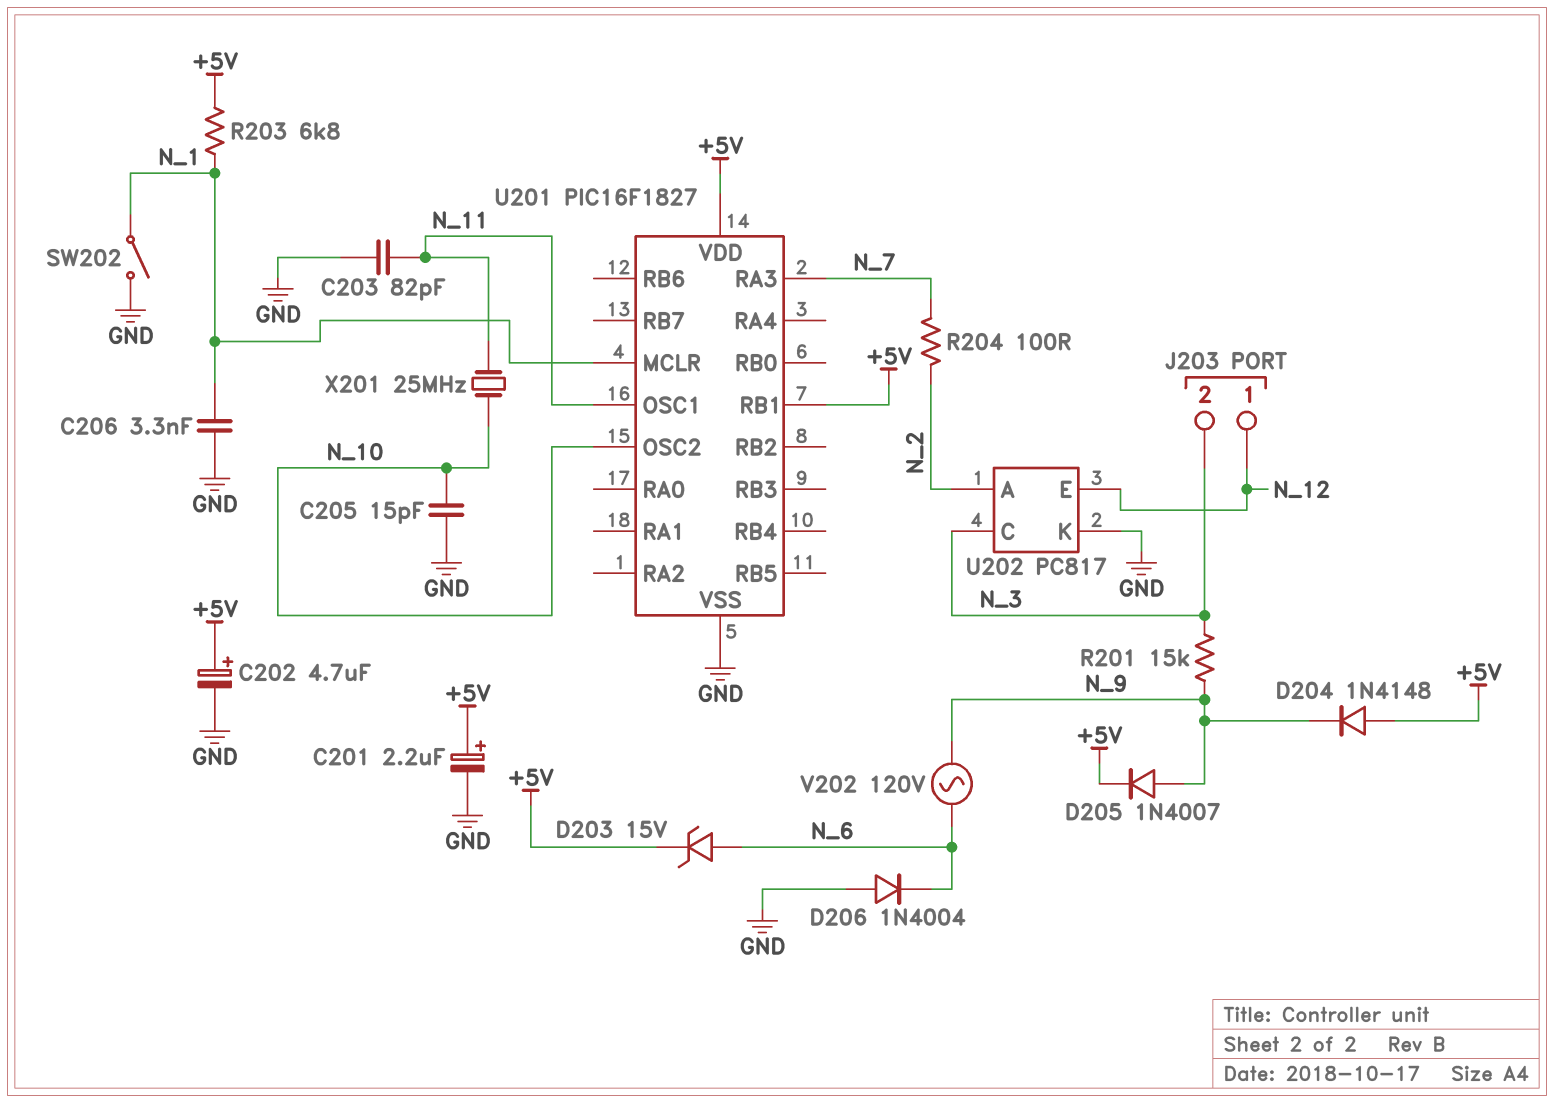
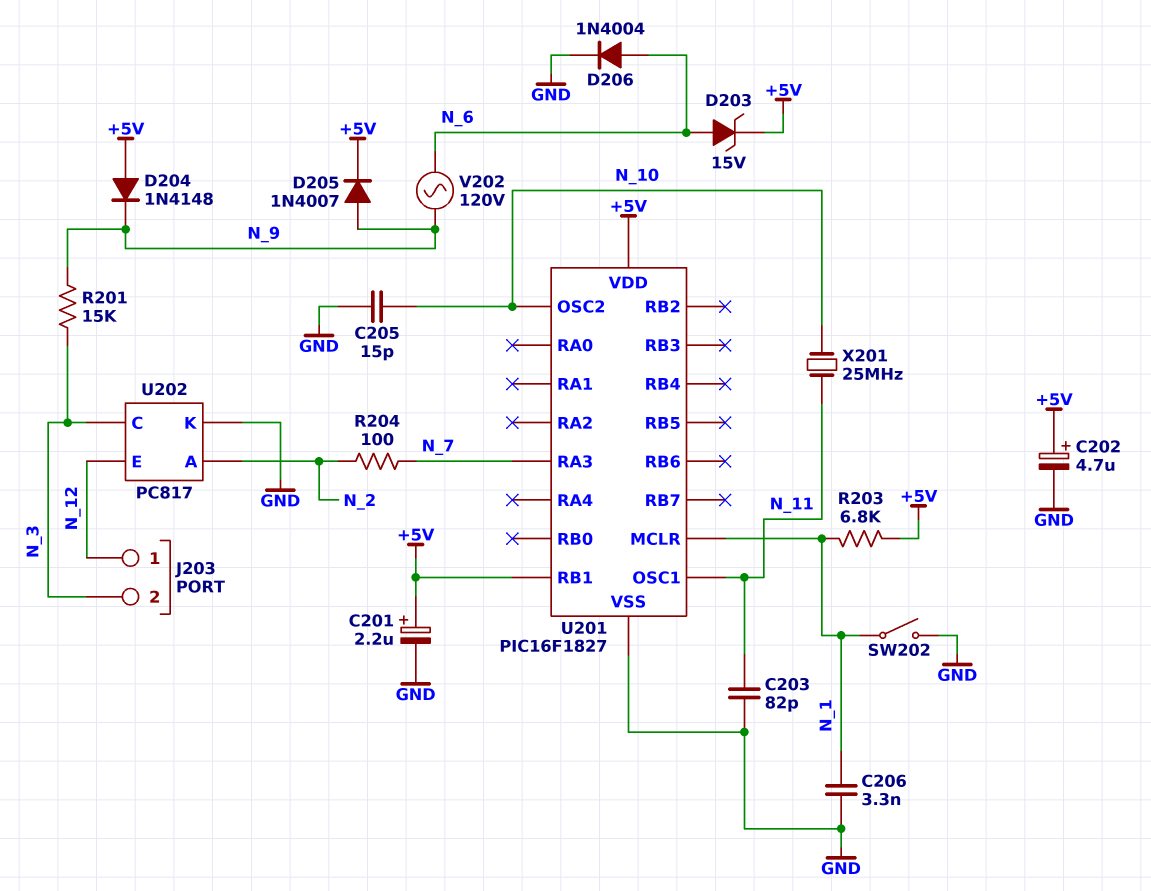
D206: diode 1N4004 (A GND, K N_6) -> diode 1N4004 (A N_6, K GND)

